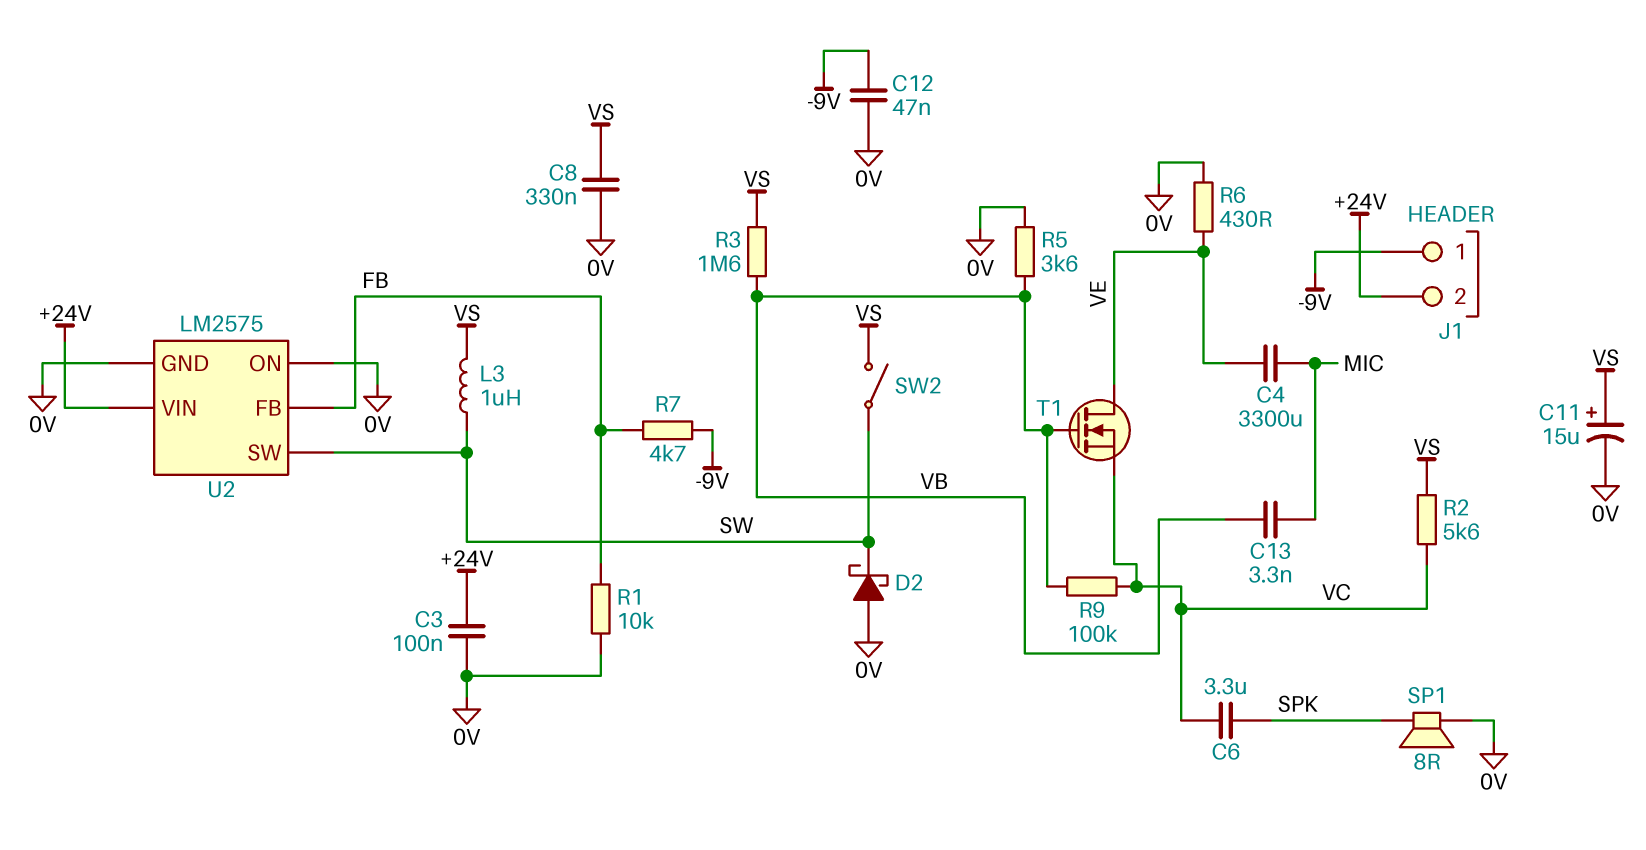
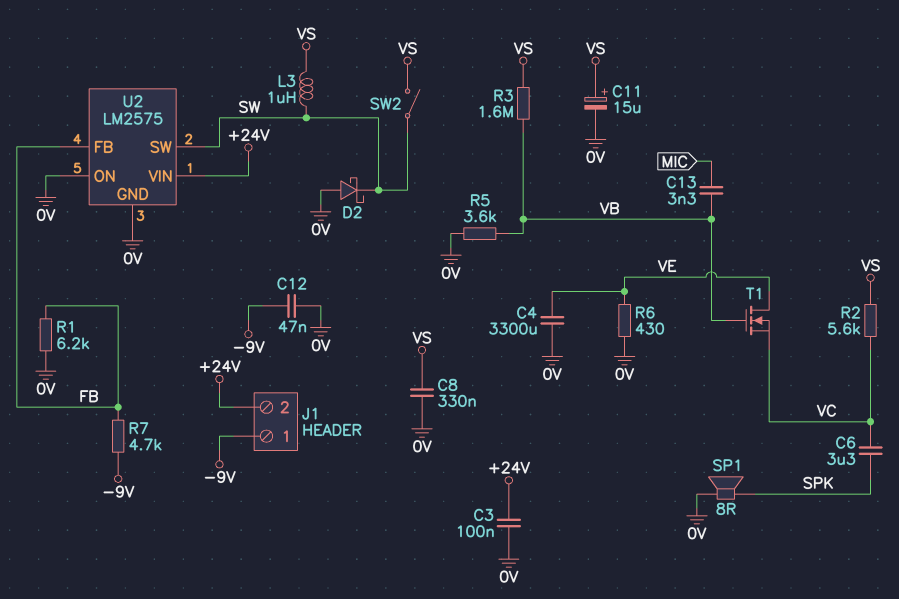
C4: 3300uF (MIC, VE) -> 3300uF (0V, VE)
R1: 10k (0V, FB) -> 6.2k (0V, FB)
R9: 100k (VB, VC) -> none

